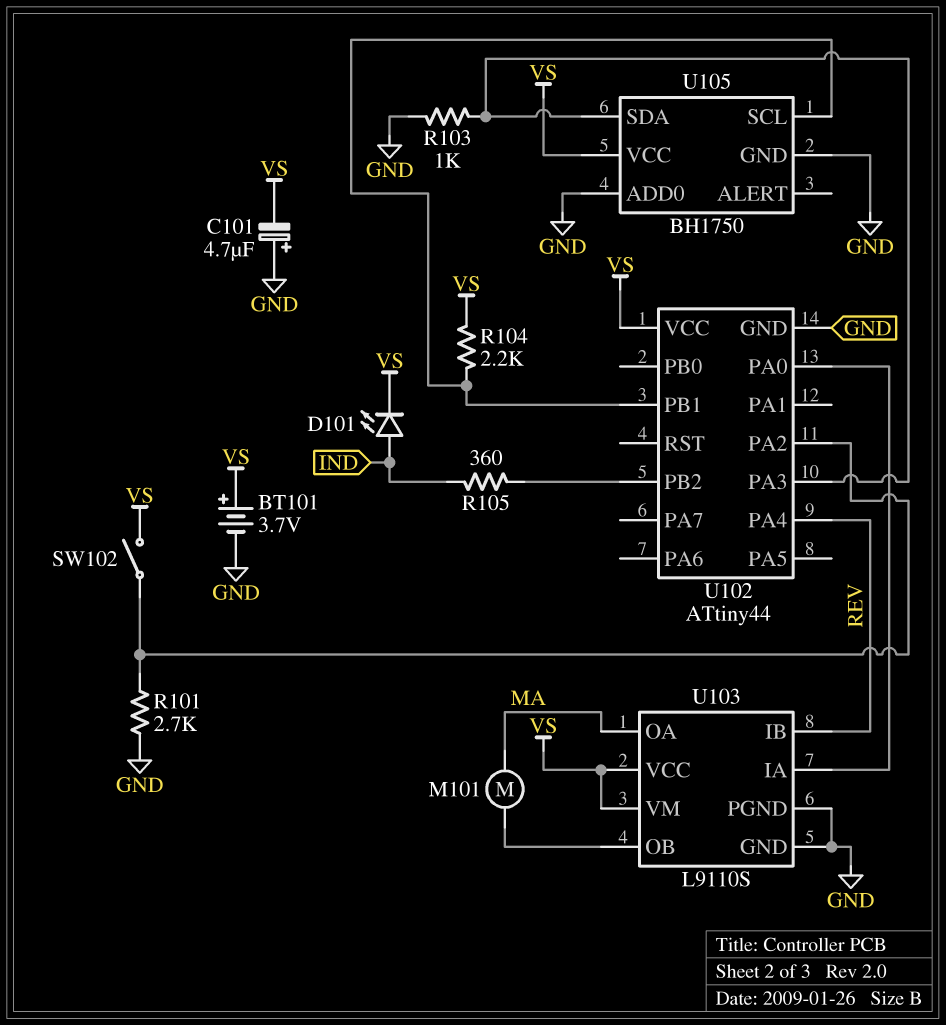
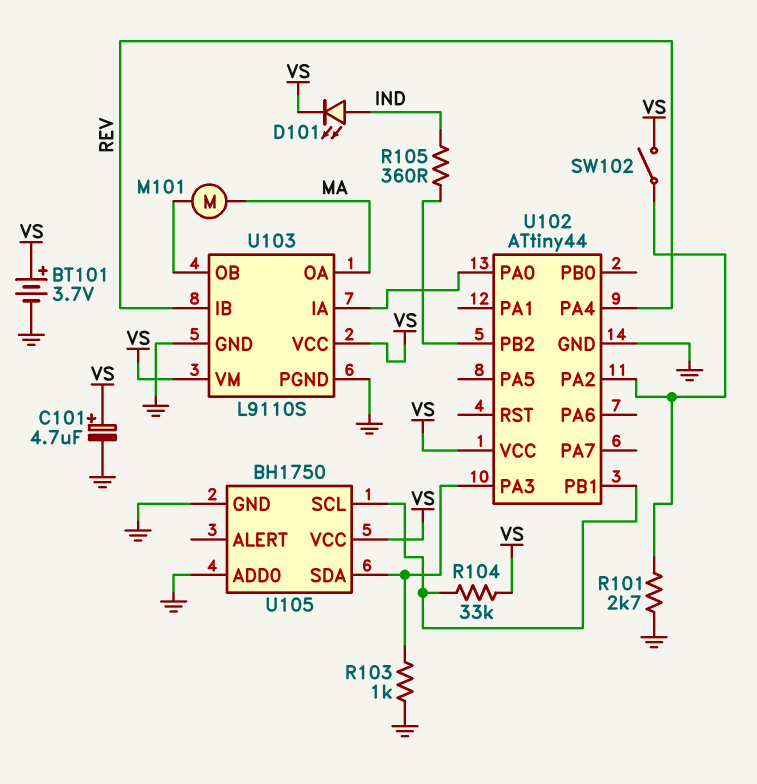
C101: 4.7uF (plus GND, minus VS) -> 4.7uF (plus VS, minus GND)
R104: 2.2k (U102/PB1, VS) -> 33k (U102/PB1, VS)

